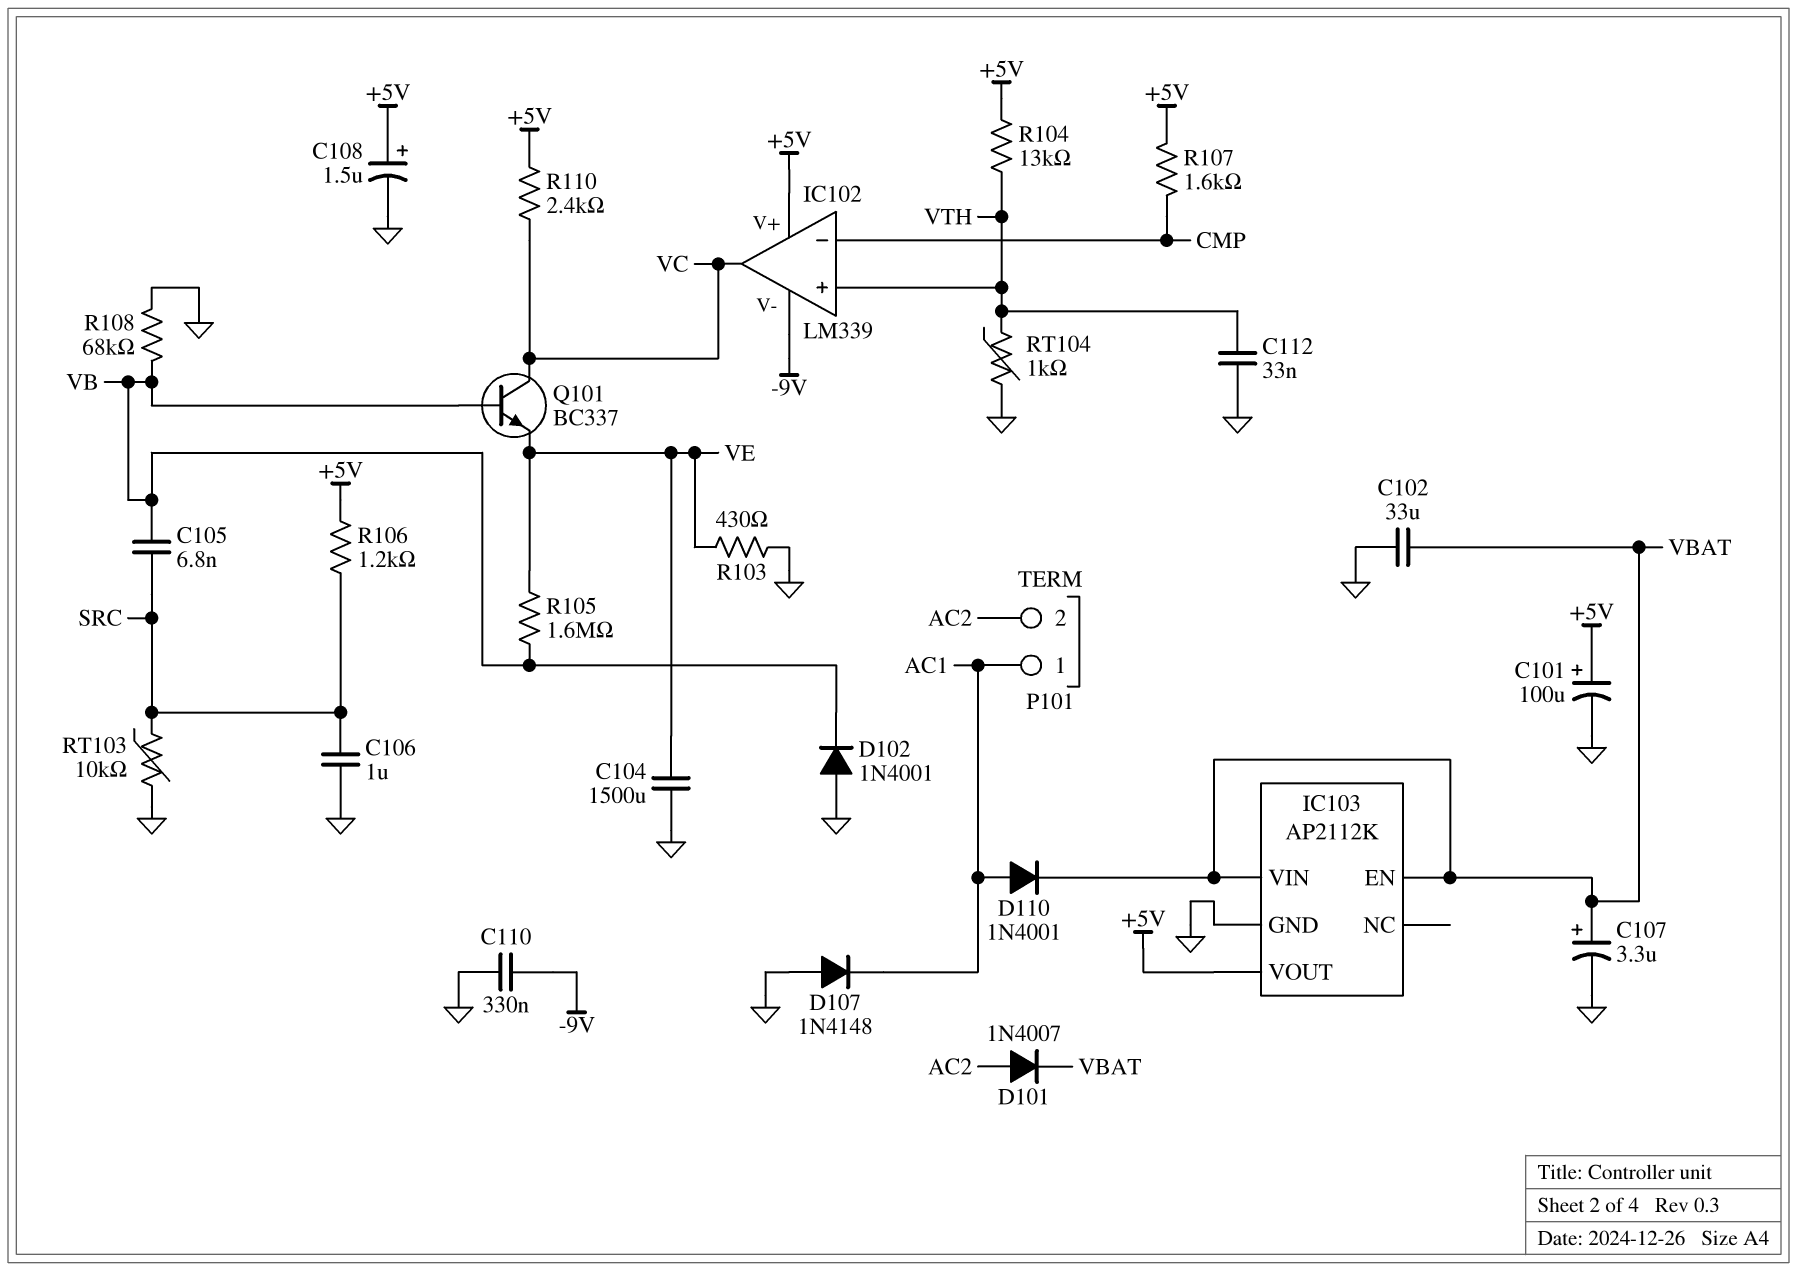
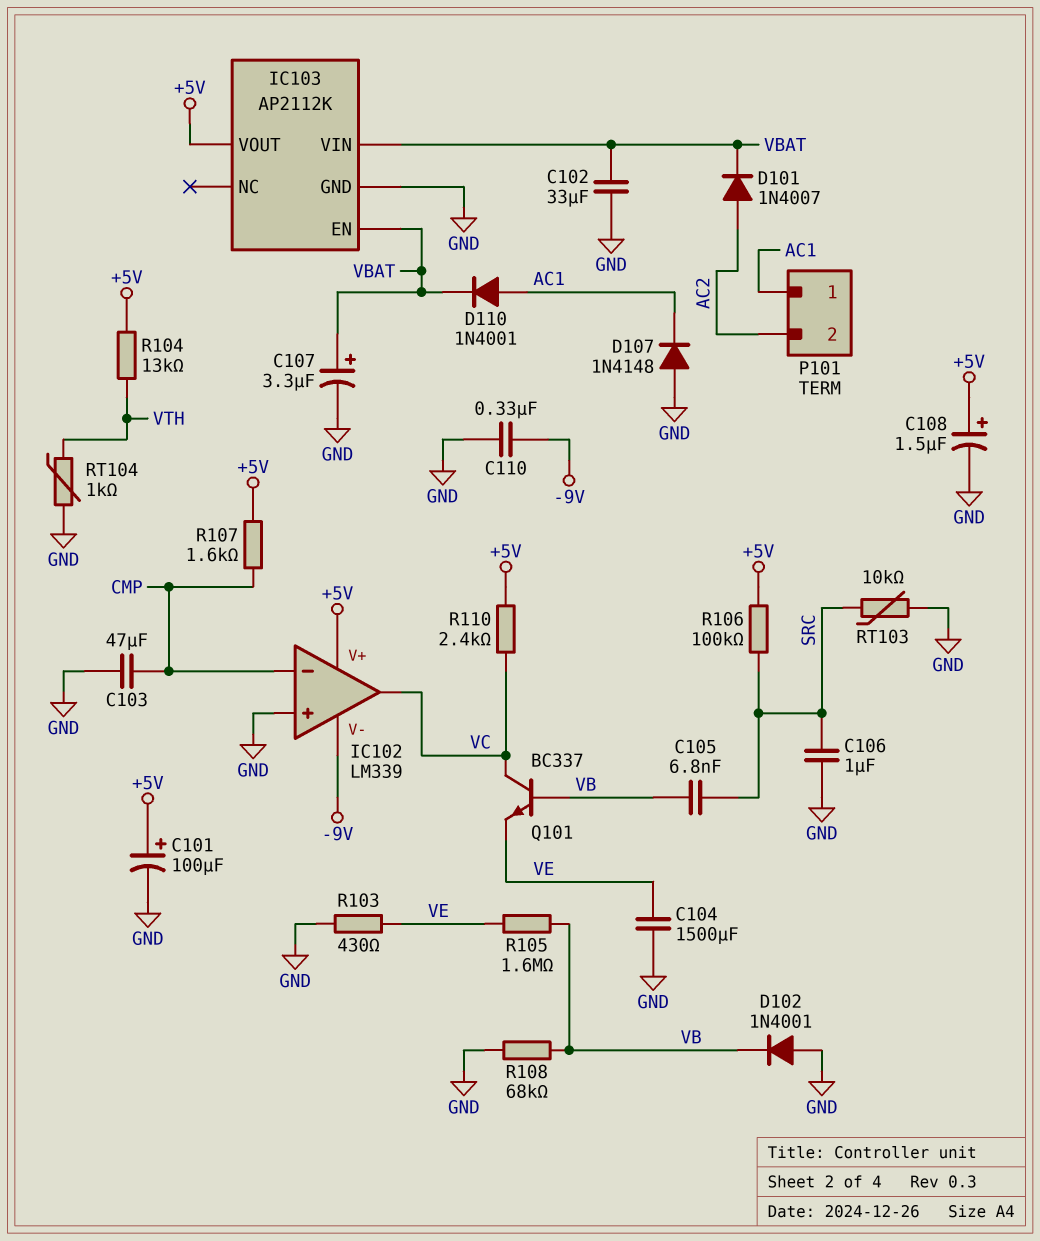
C103: none -> 47uF (CMP, GND)
C112: 33nF (GND, VTH) -> none
IC102 pin in+: VTH -> GND
R106: 1.2k (+5V, SRC) -> 100k (+5V, SRC)

